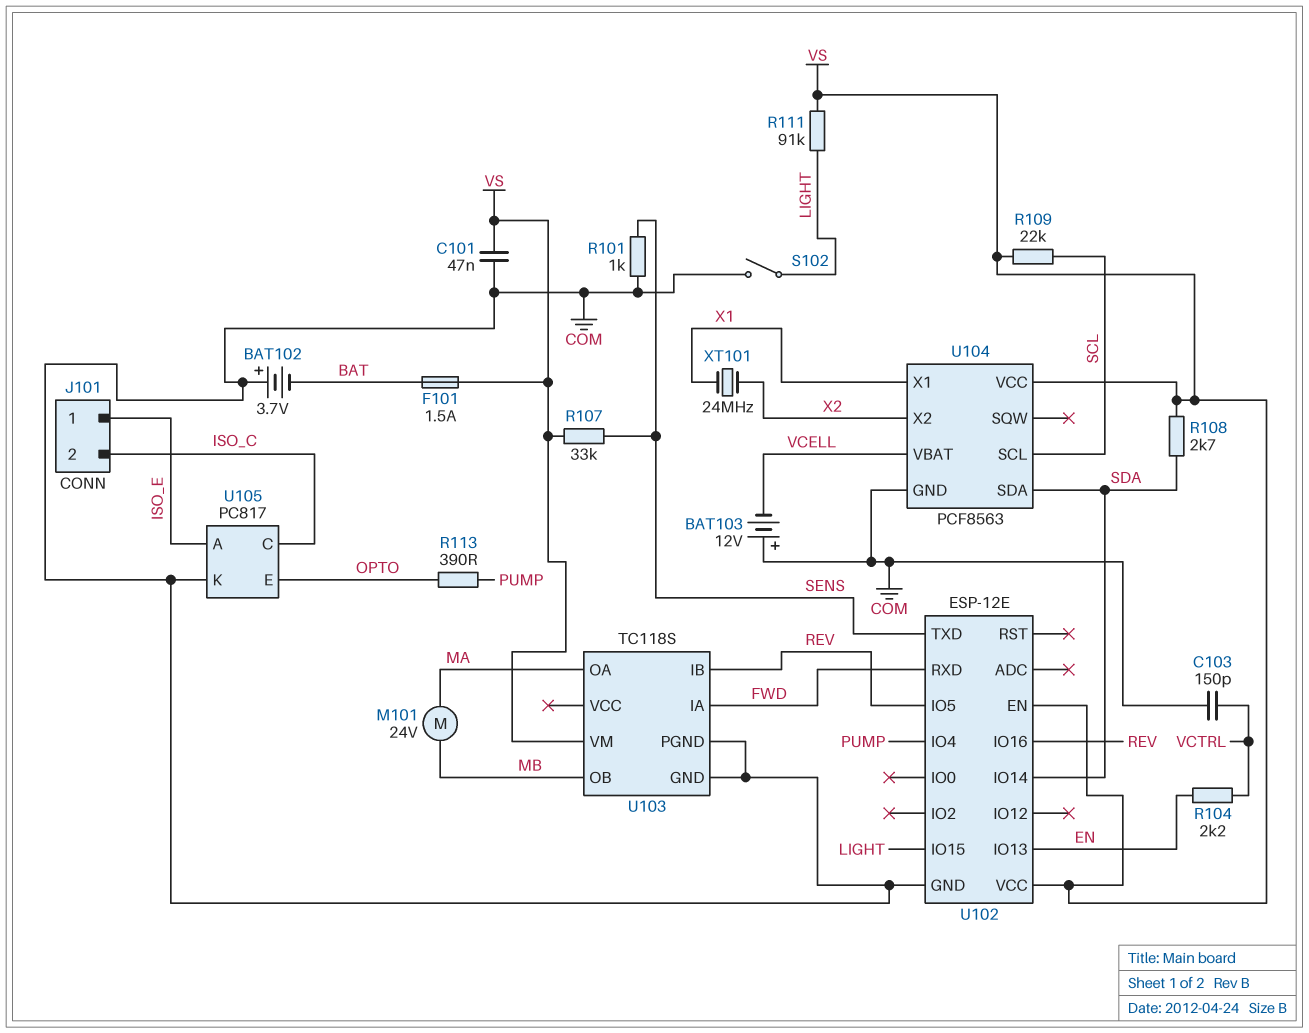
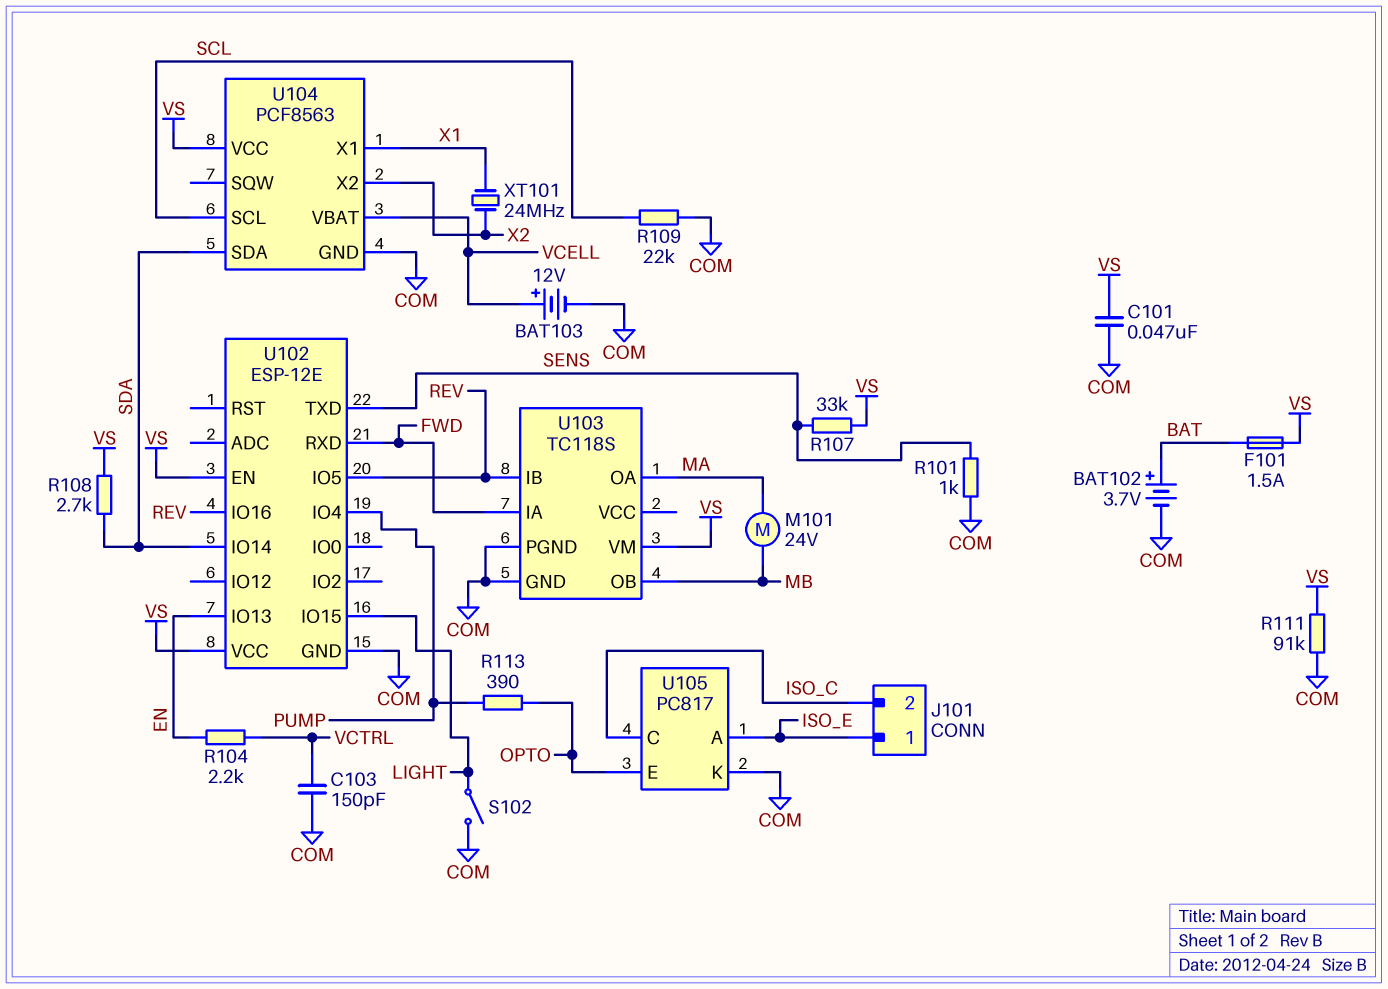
BAT102: 3.7V (plus COM, minus BAT) -> 3.7V (plus BAT, minus COM)
BAT103: 12V (plus COM, minus VCELL) -> 12V (plus VCELL, minus COM)
R109: 22k (SCL, VS) -> 22k (COM, SCL)
R111: 91k (LIGHT, VS) -> 91k (COM, VS)

